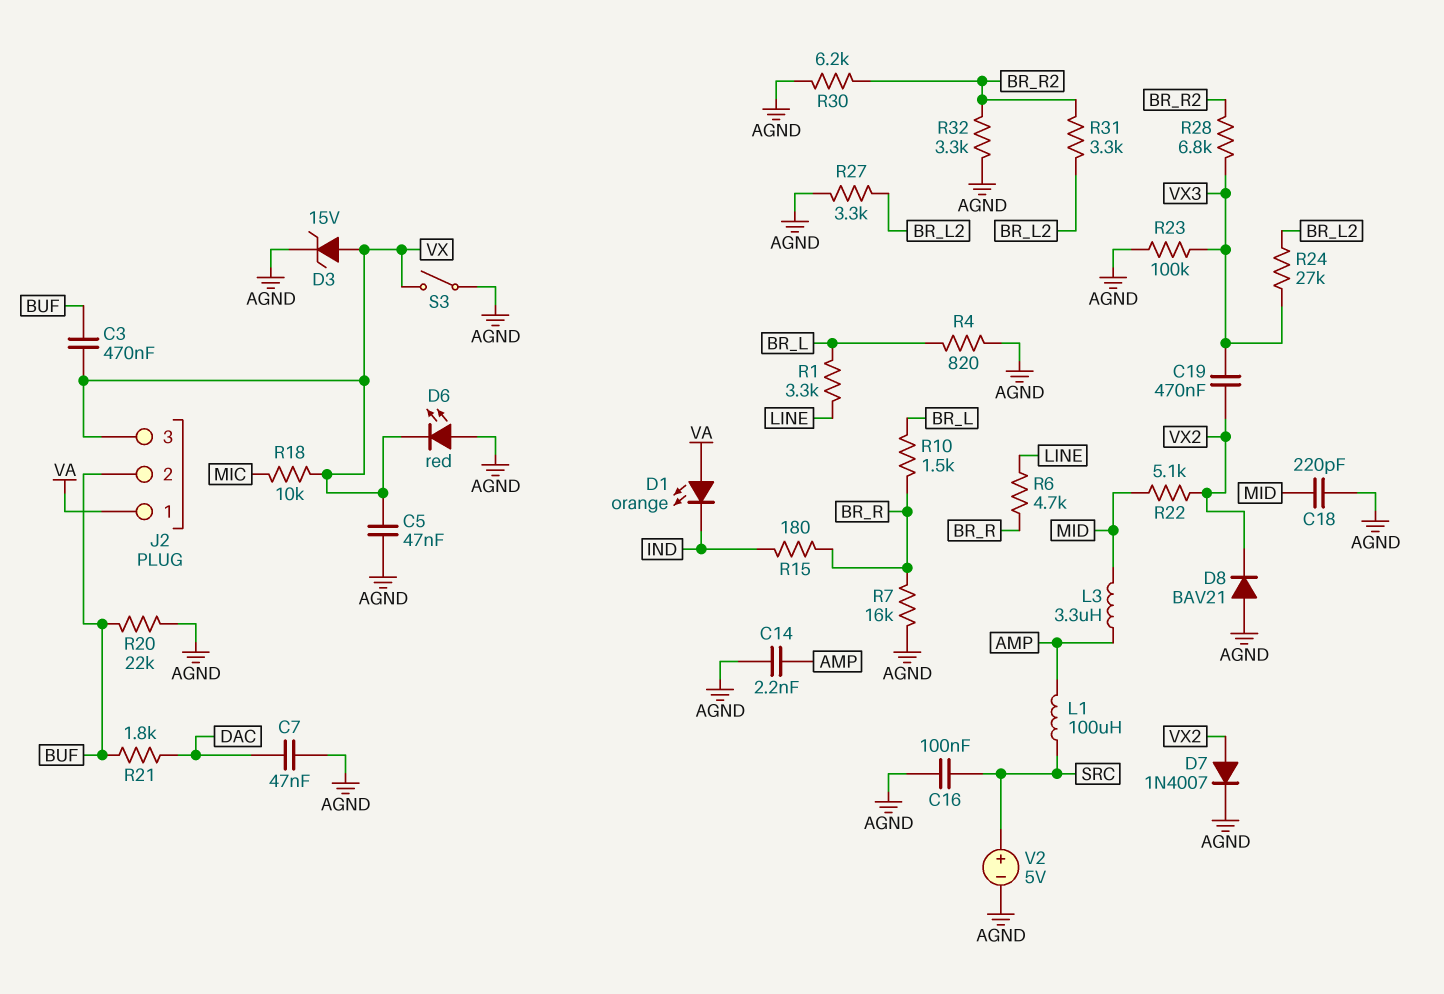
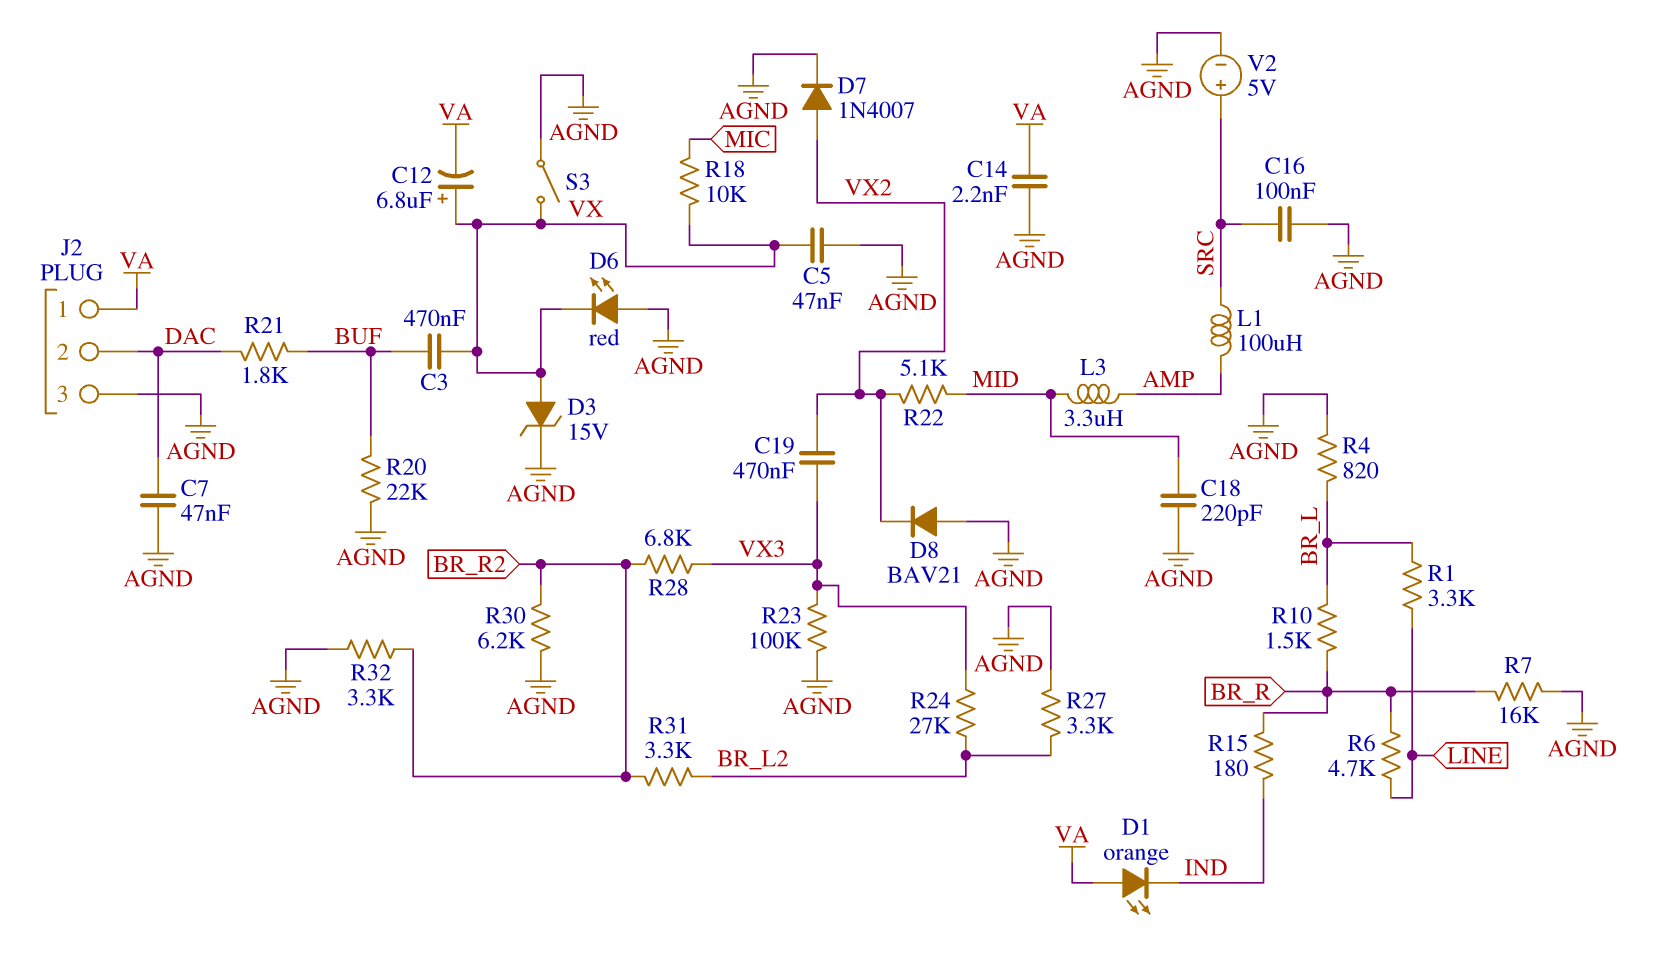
C12: none -> 6.8uF (plus VX, minus VA)
C14: 2.2nF (AGND, AMP) -> 2.2nF (AGND, VA)
J2 pin 2: BUF -> DAC
J2 pin 3: VX -> AGND

